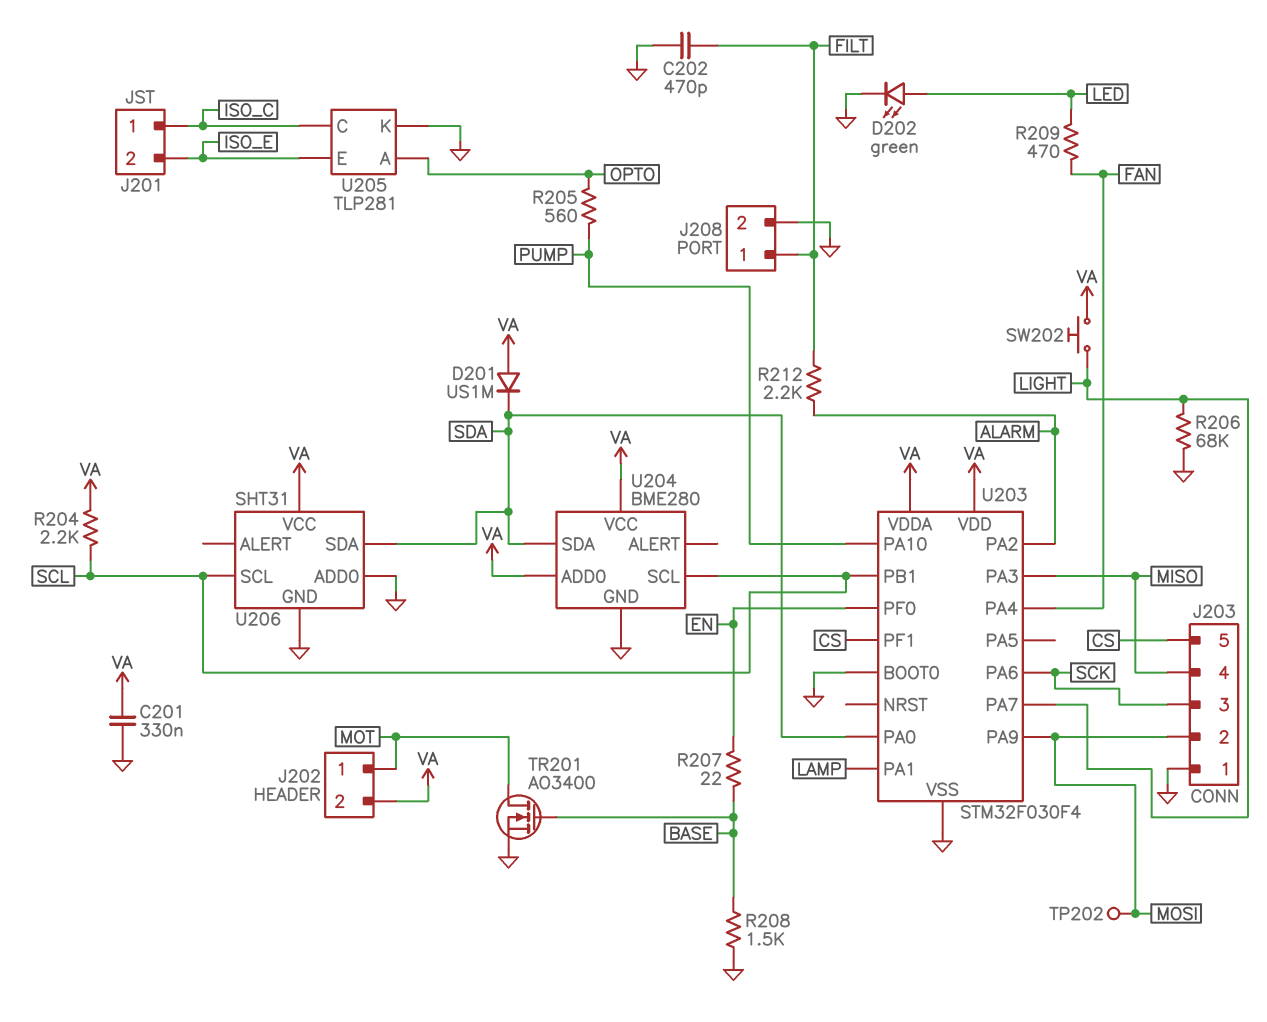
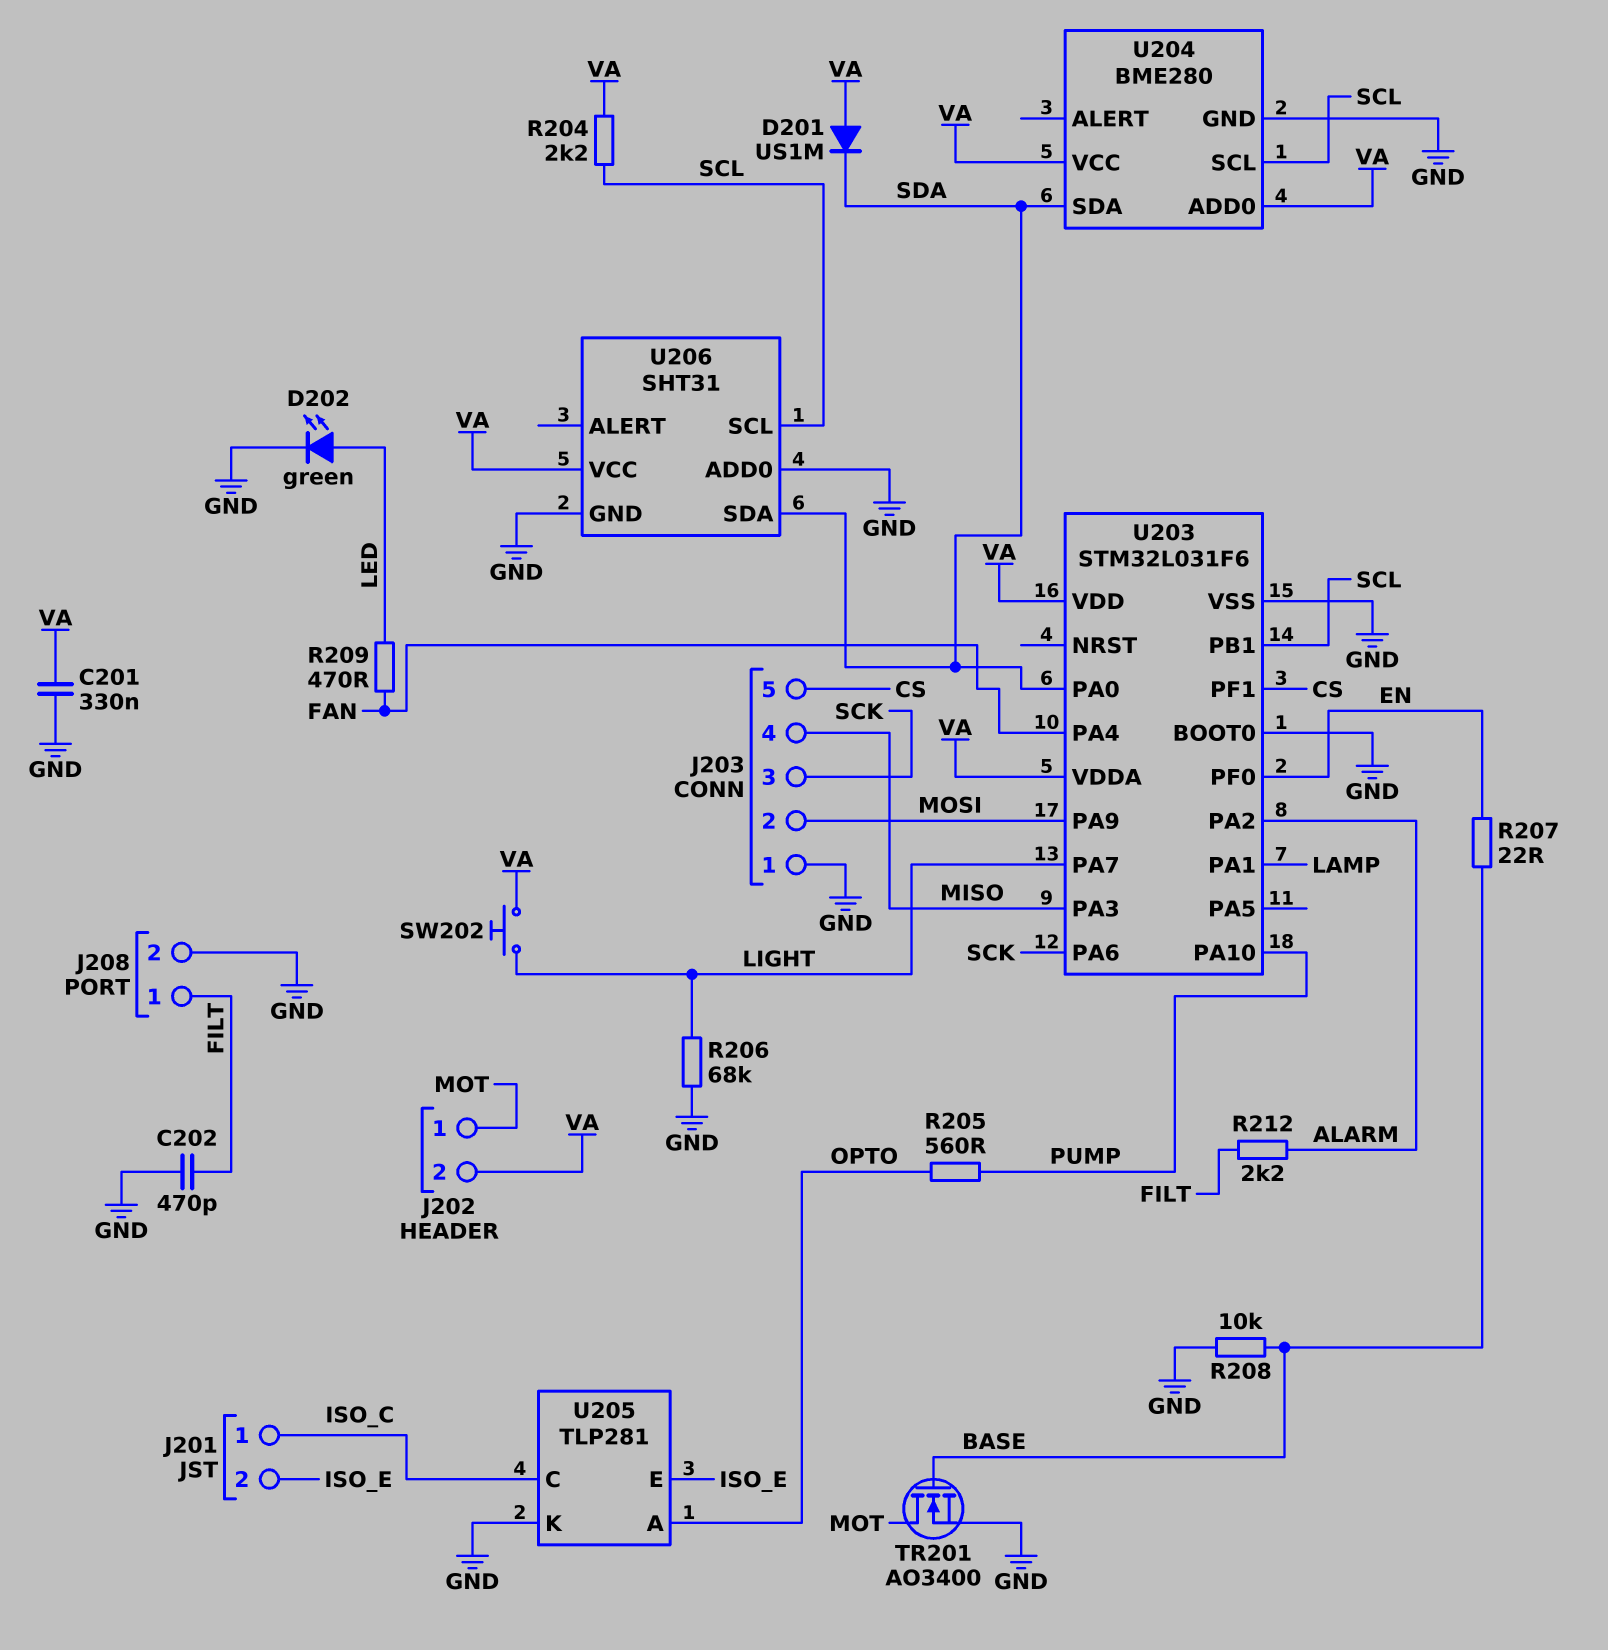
R208: 1.5k (BASE, GND) -> 10k (BASE, GND)
TP202: test point (MOSI) -> none
U203: STM32F030F4 -> STM32L031F6

